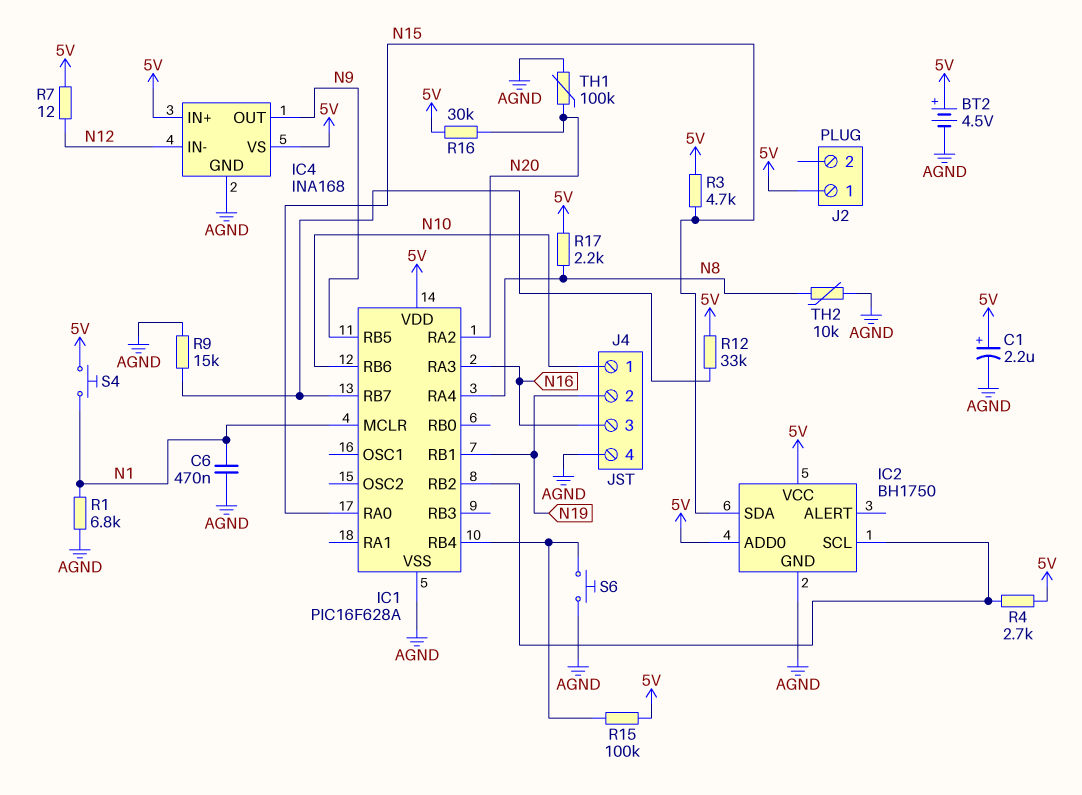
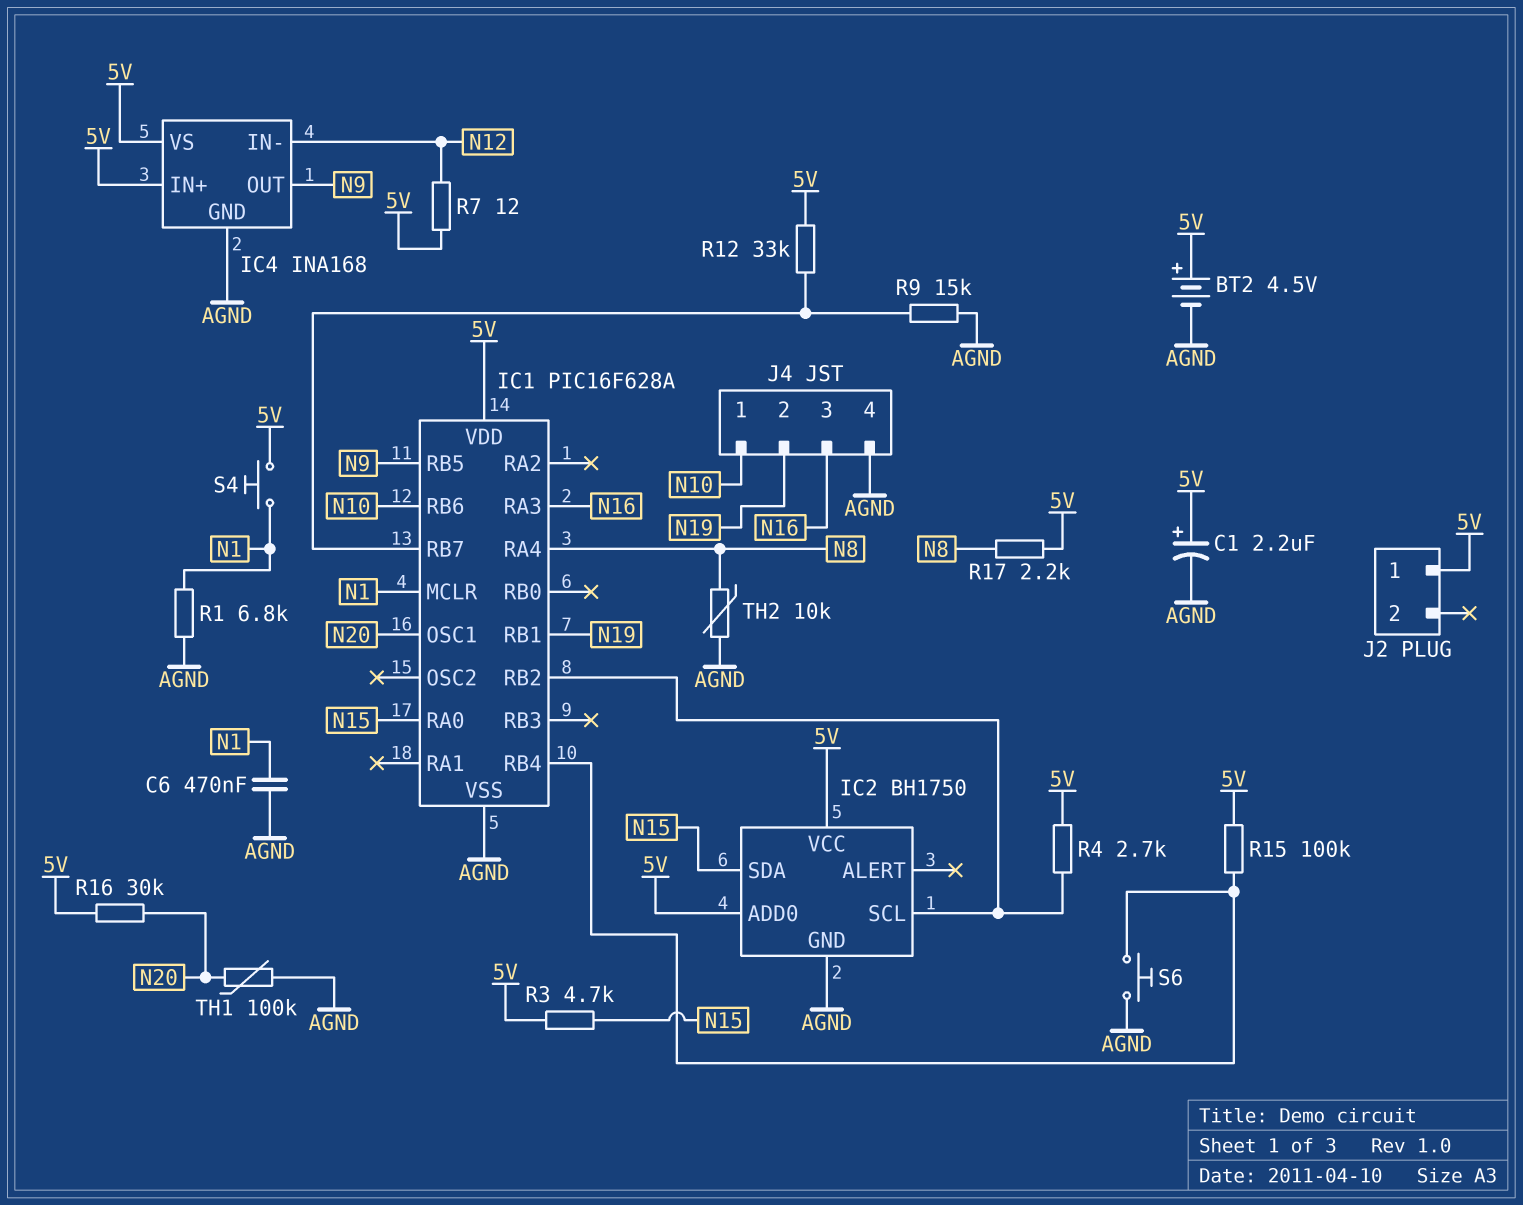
IC1 pin OSC1: none -> N20
IC1 pin RA2: N20 -> none

